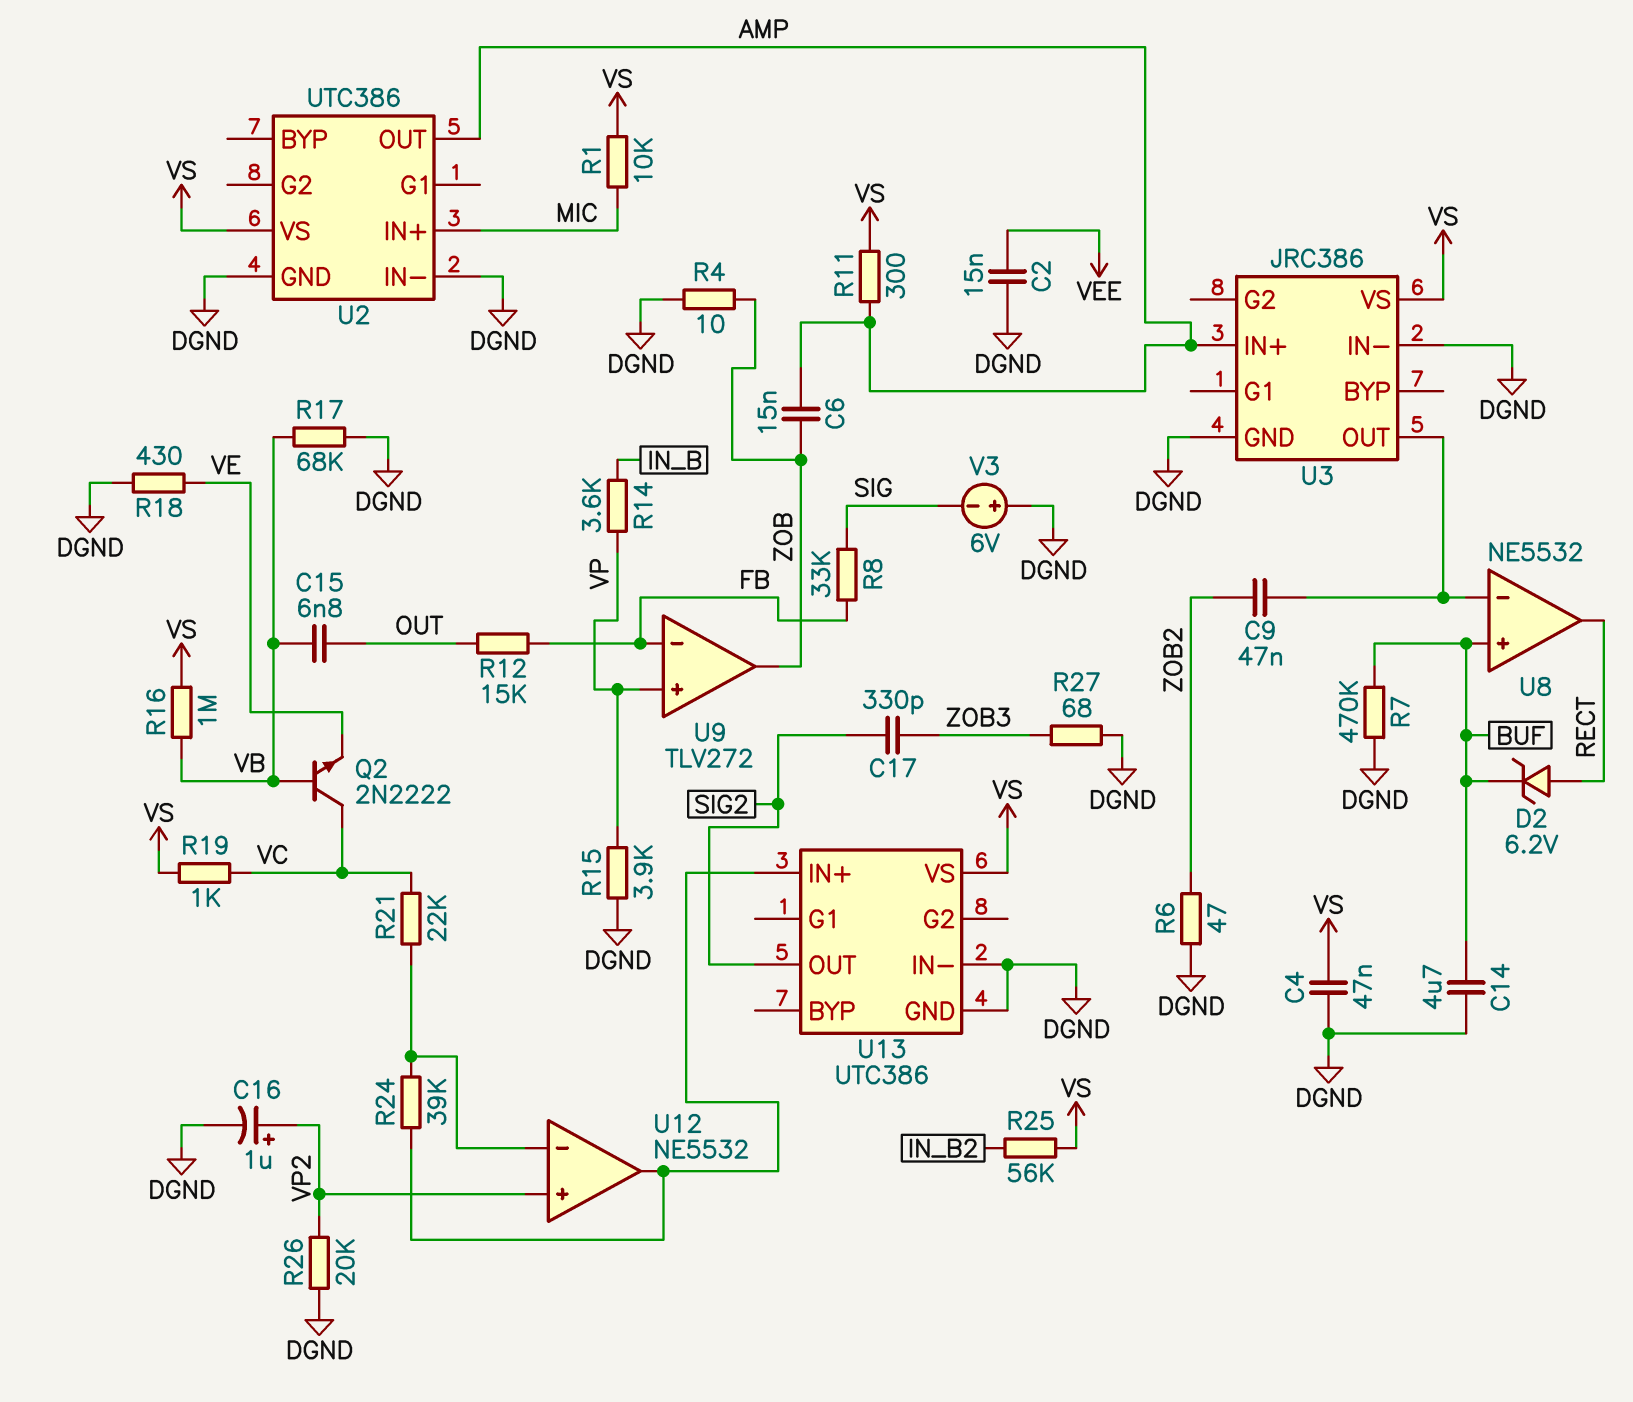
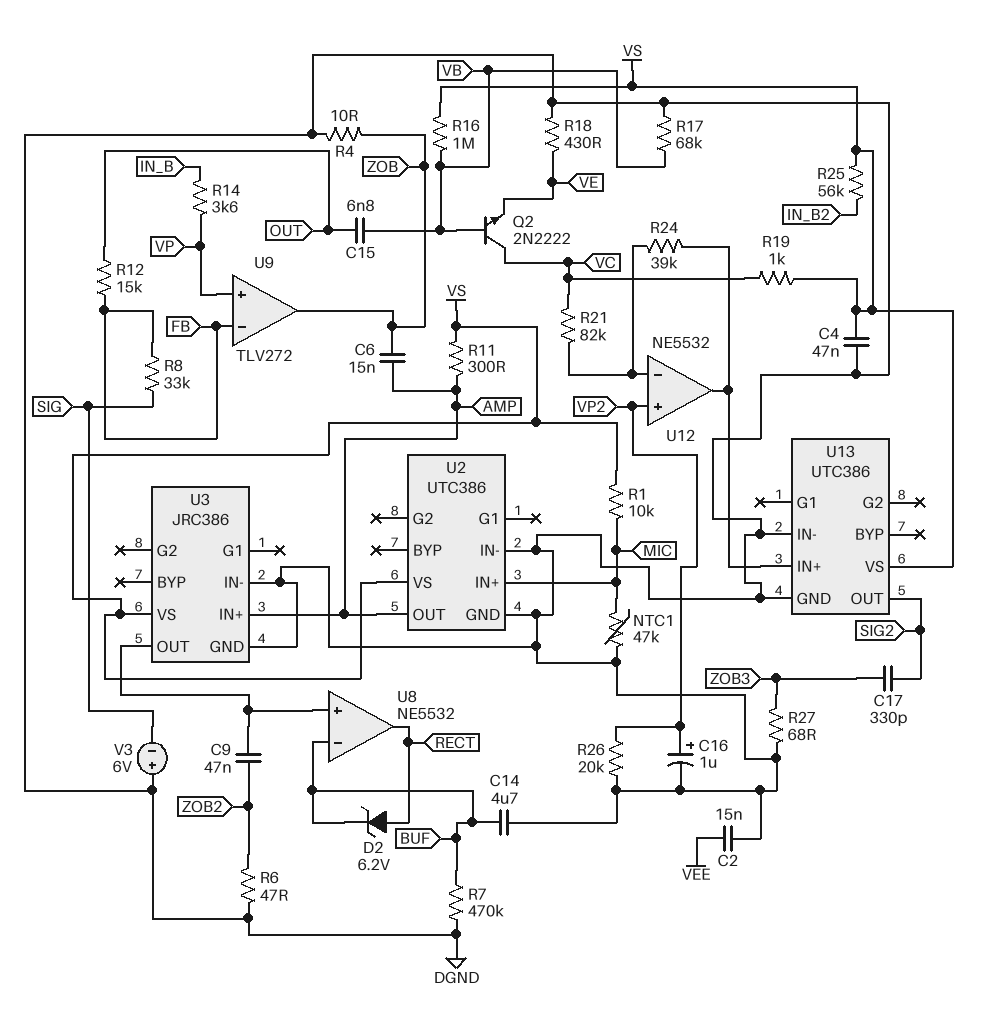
NTC1: none -> 47k (DGND, MIC)
R15: 3.9k (DGND, VP) -> none
R21: 22k (U12/in-, VC) -> 82k (U12/in-, VC)
U8 pin in+: BUF -> U3/OUT
U8 pin in-: U3/OUT -> BUF

